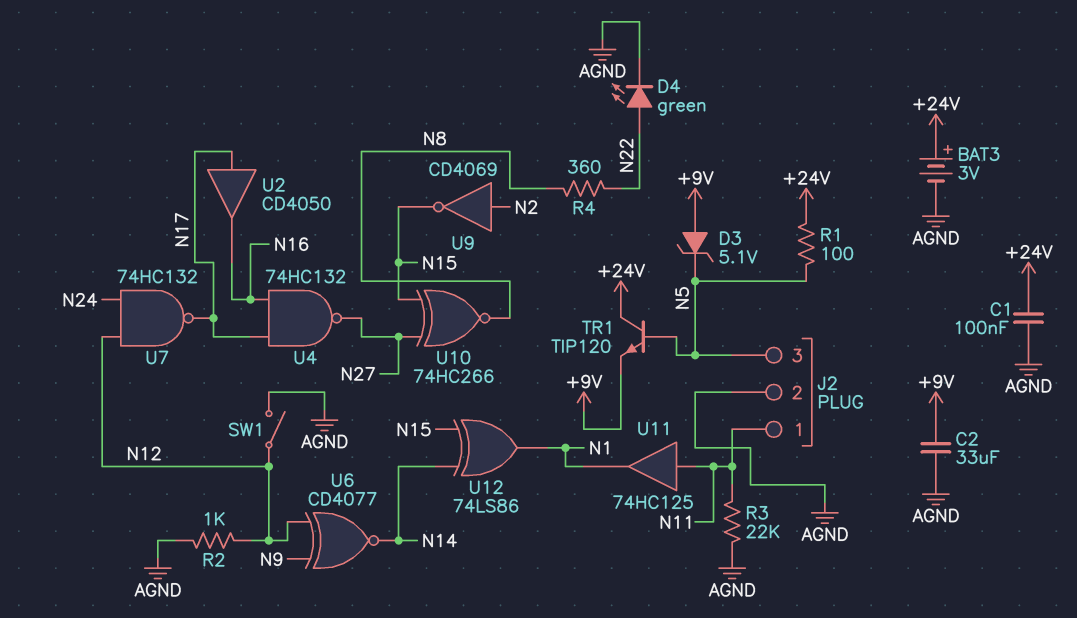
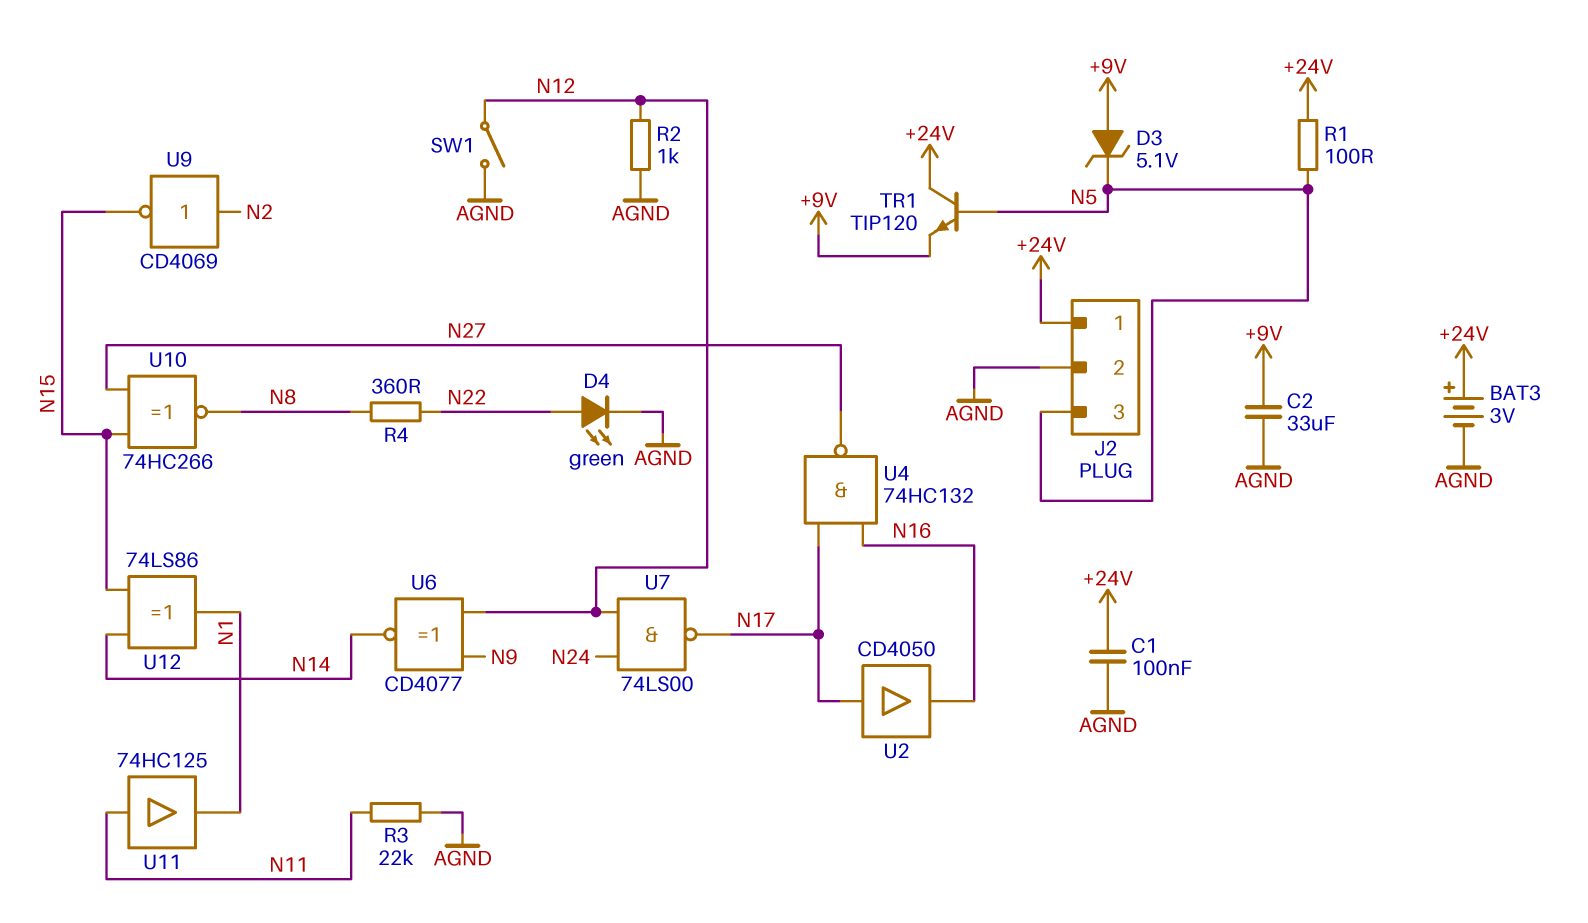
J2 pin 1: N11 -> +24V
U7: NAND 74HC132 (in N12, in N24, out N17) -> NAND 74LS00 (in N12, in N24, out N17)

